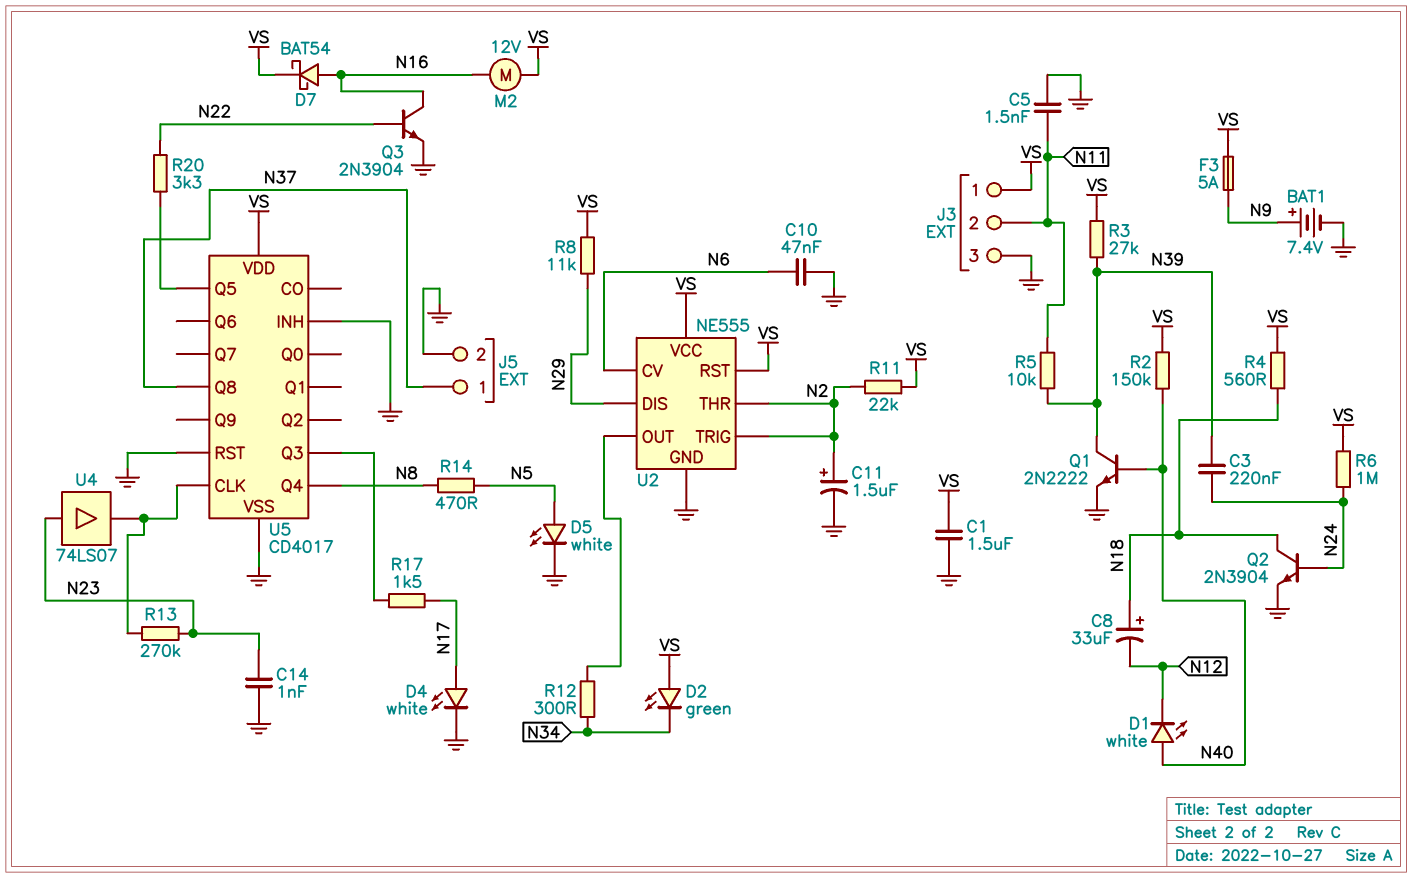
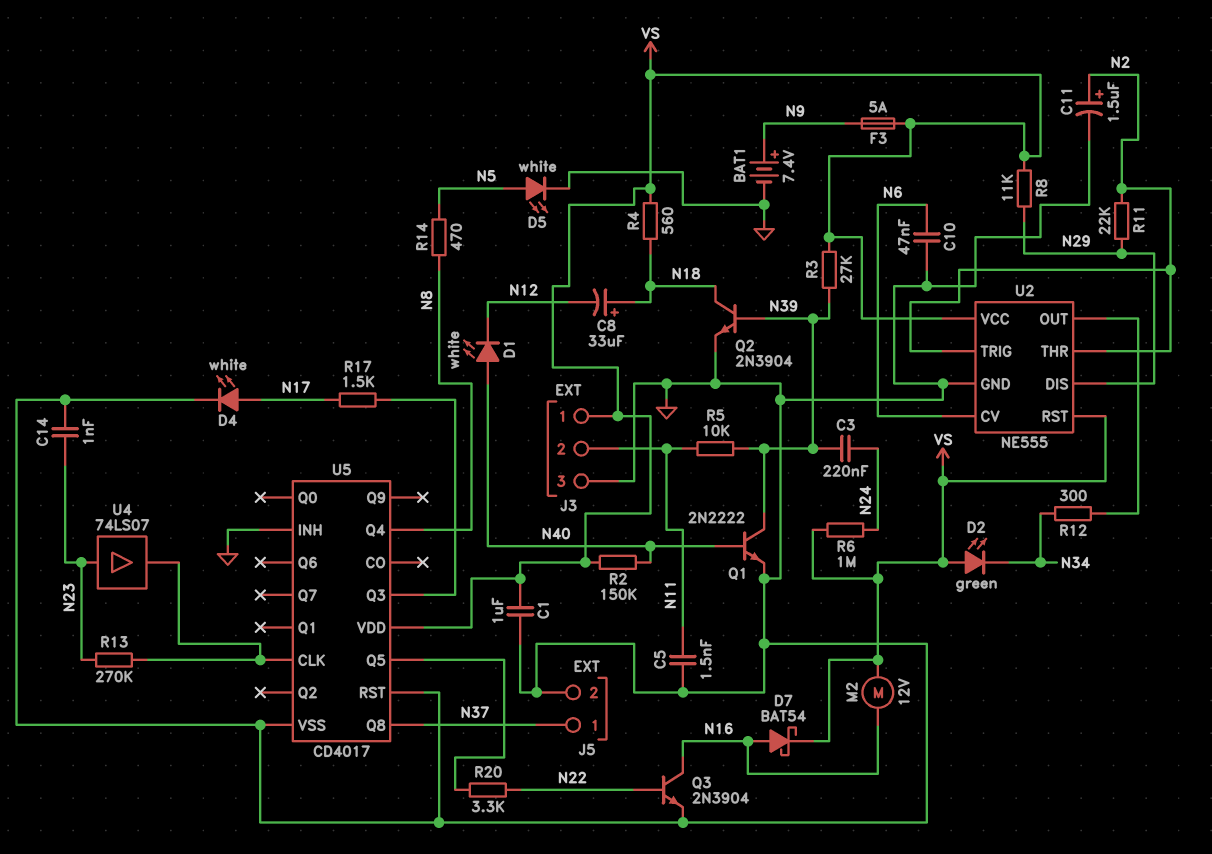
C1: 1.5uF (GND, VS) -> 1uF (GND, VS)
Q2: NPN 2N3904 (B N24, C N18, E GND) -> NPN 2N3904 (B N39, C N18, E GND)
R11: 22k (N2, VS) -> 22k (N2, N29)

